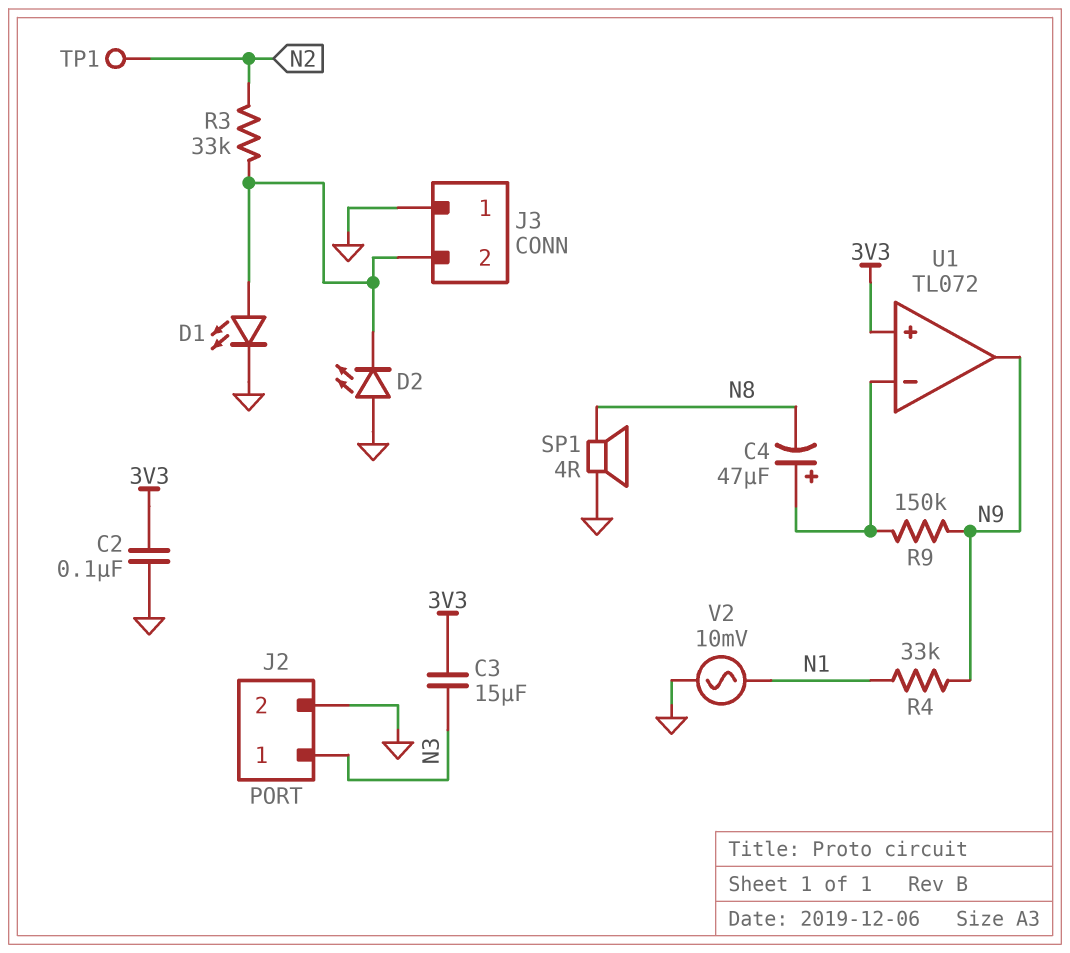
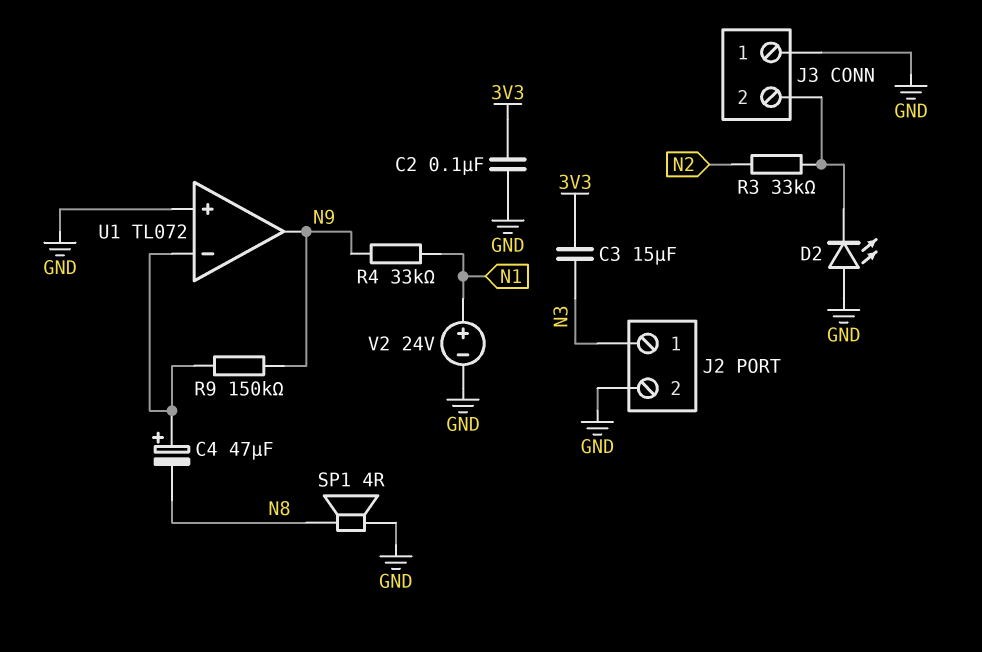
D1: LED (A J3/2, K GND) -> none
TP1: test point (N2) -> none
U1 pin in+: 3V3 -> GND
V2: AC 10mV (GND, N1) -> 24V (plus N1, minus GND)

